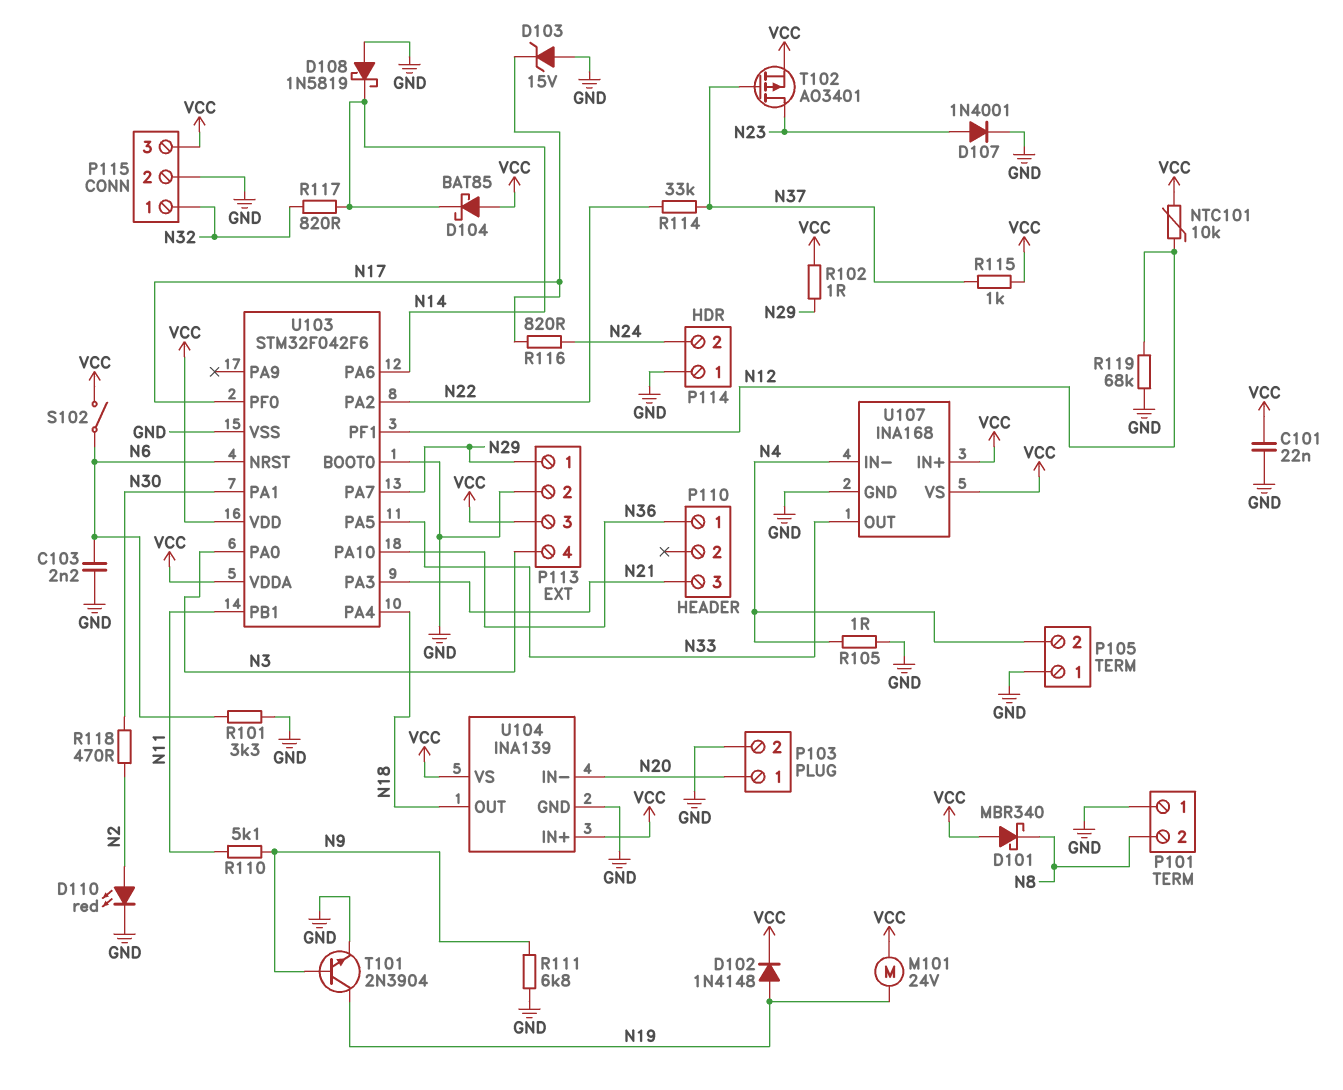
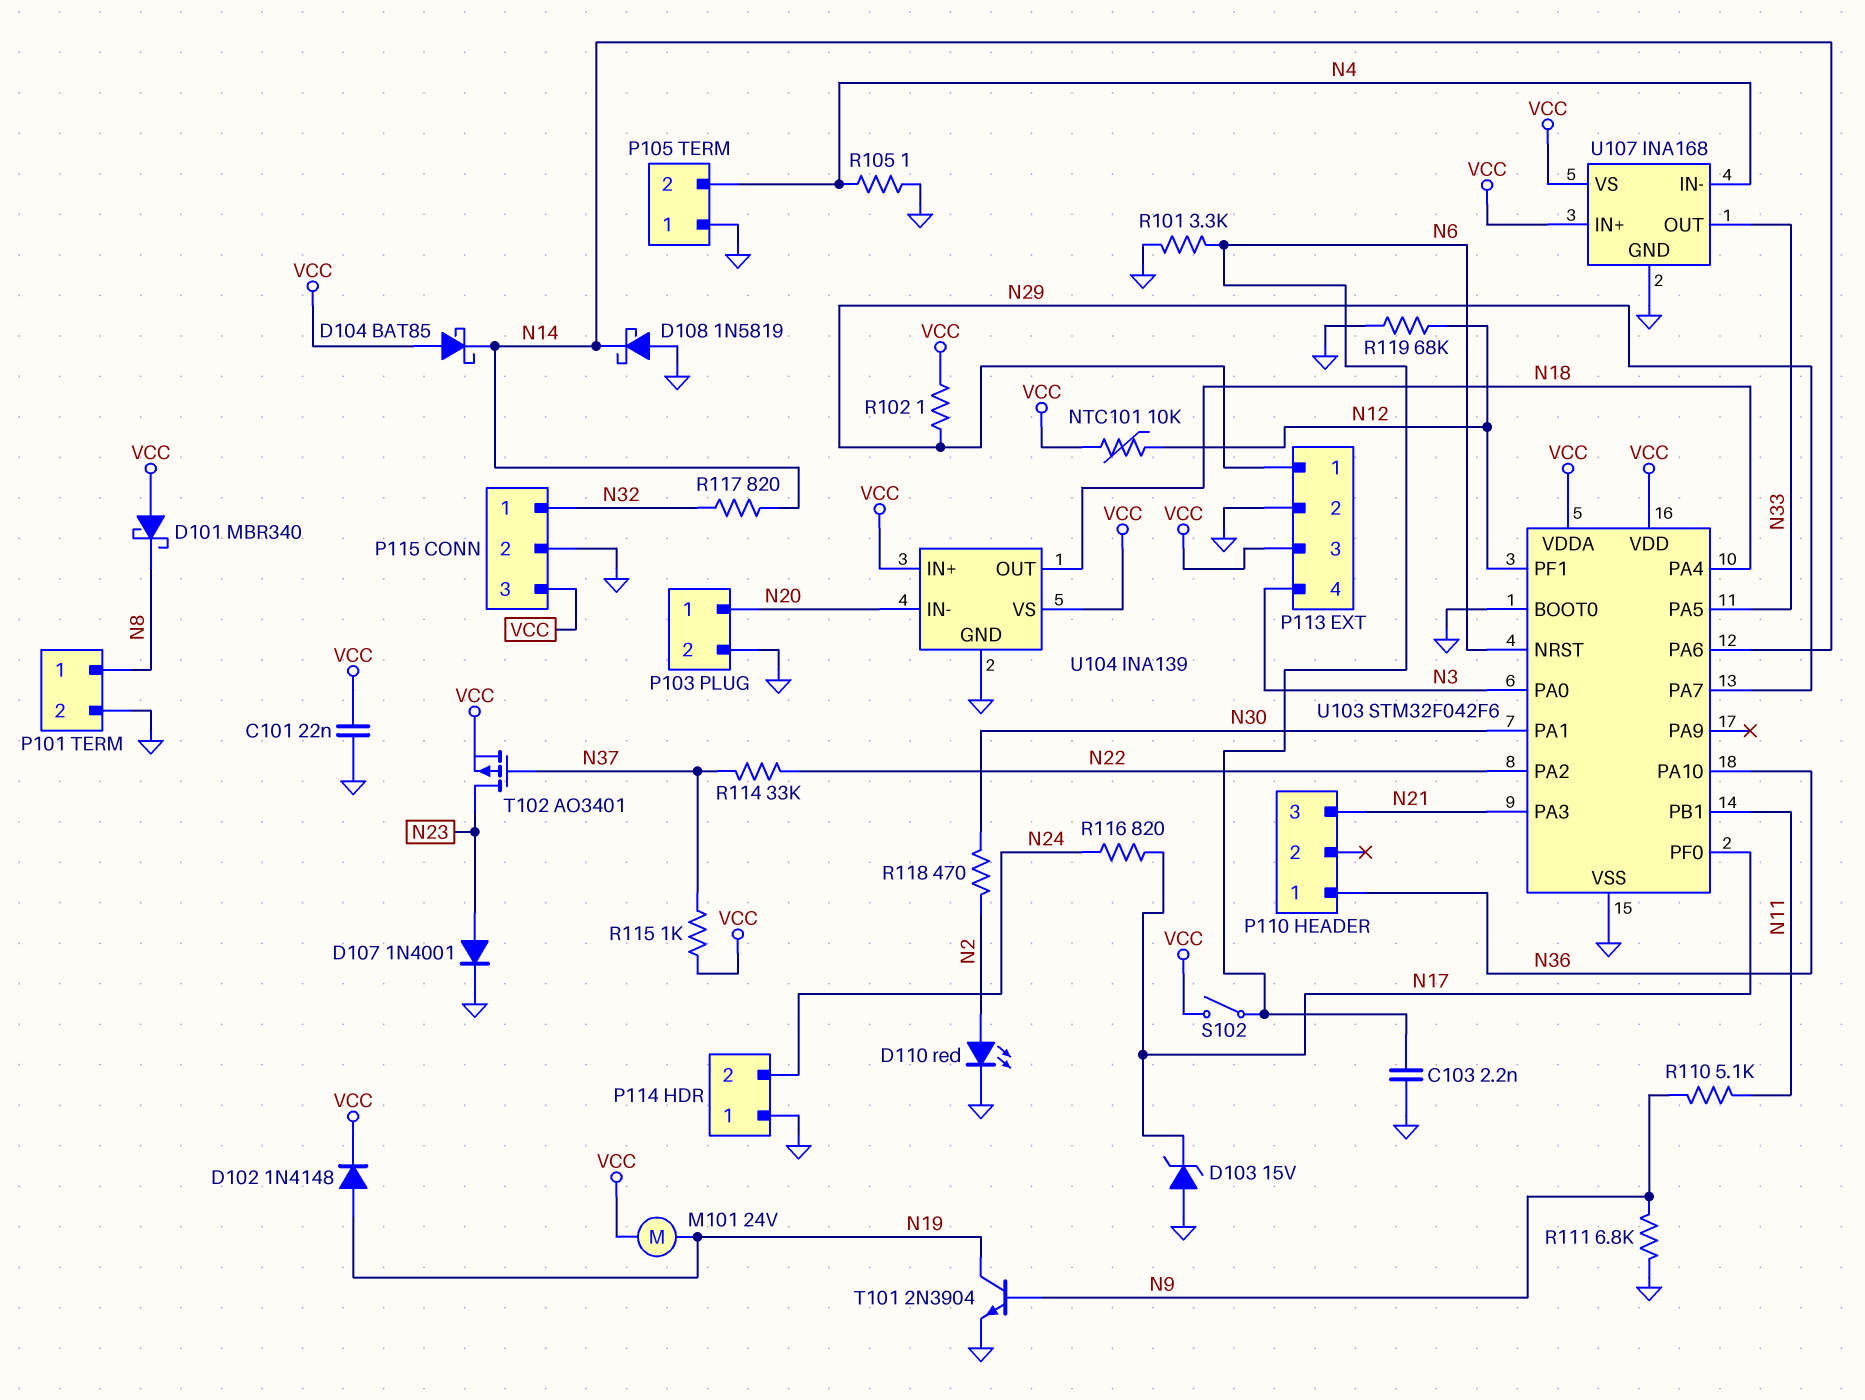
P101 pin 1: GND -> N8
P101 pin 2: N8 -> GND

